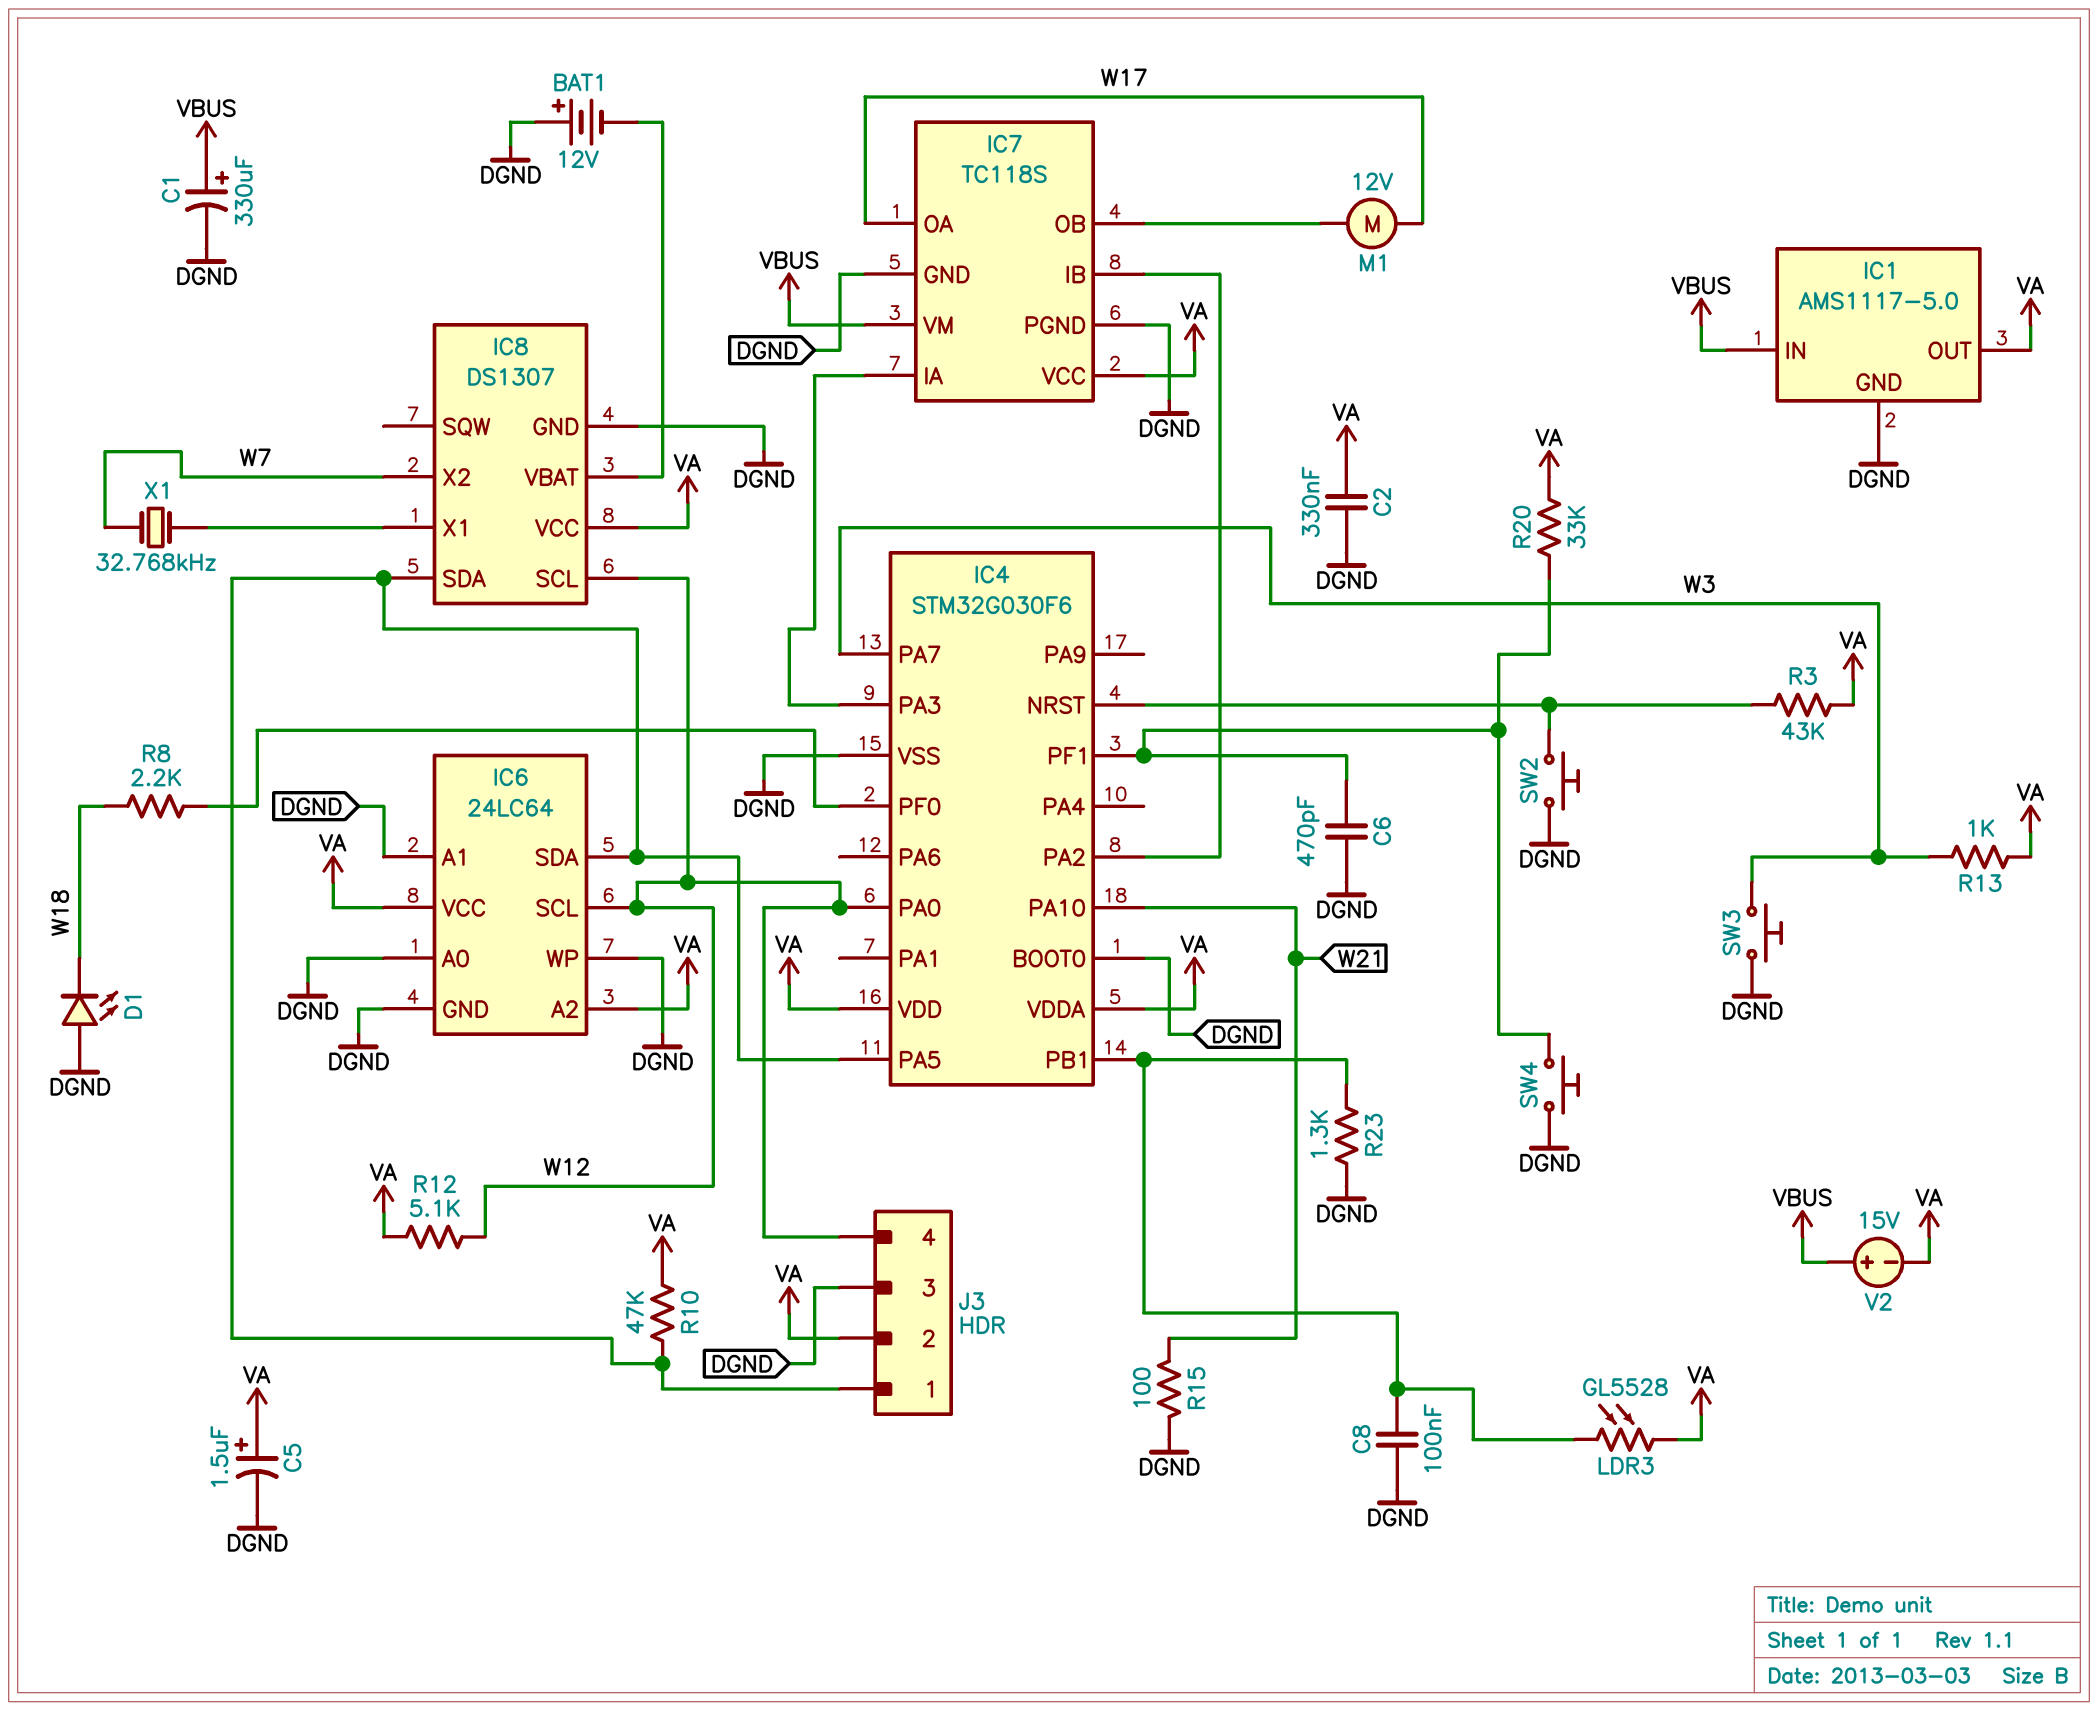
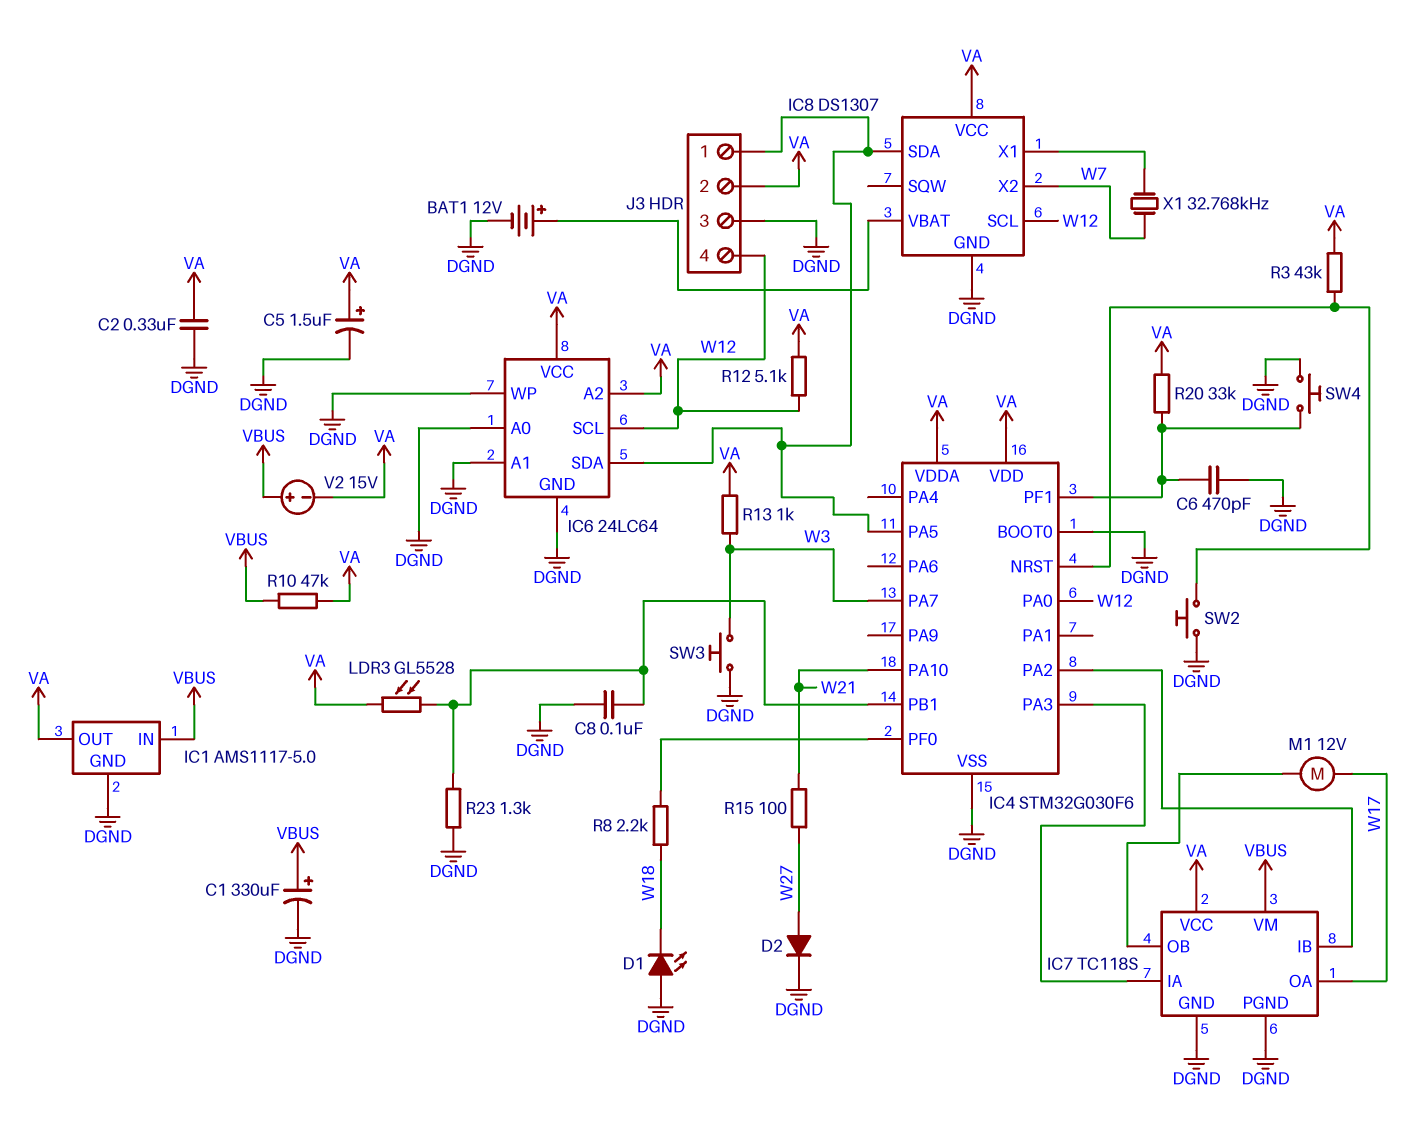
BAT1: 12V (plus DGND, minus IC8/VBAT) -> 12V (plus IC8/VBAT, minus DGND)
D2: none -> diode (A W27, K DGND)
R10: 47k (IC4/PA5, VA) -> 47k (VA, VBUS)
R15: 100 (DGND, W21) -> 100 (W21, W27)

